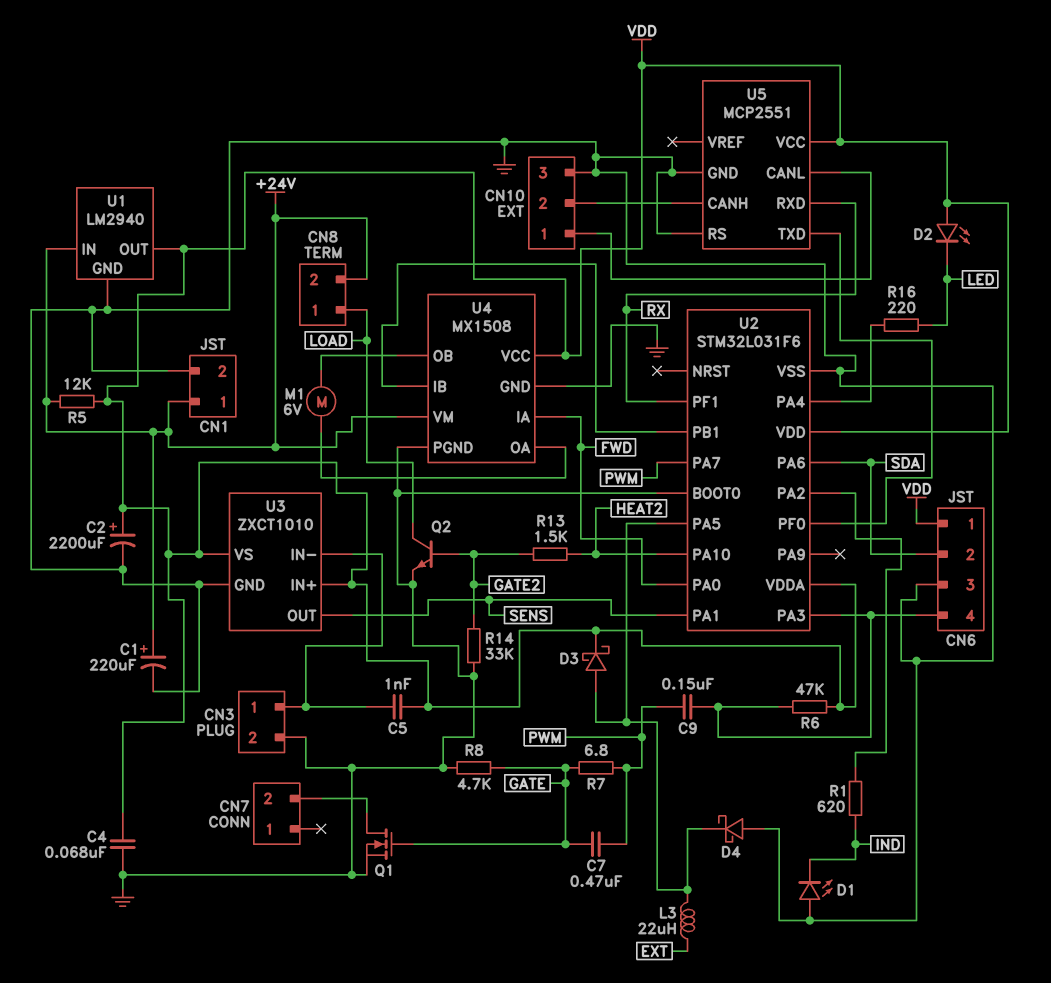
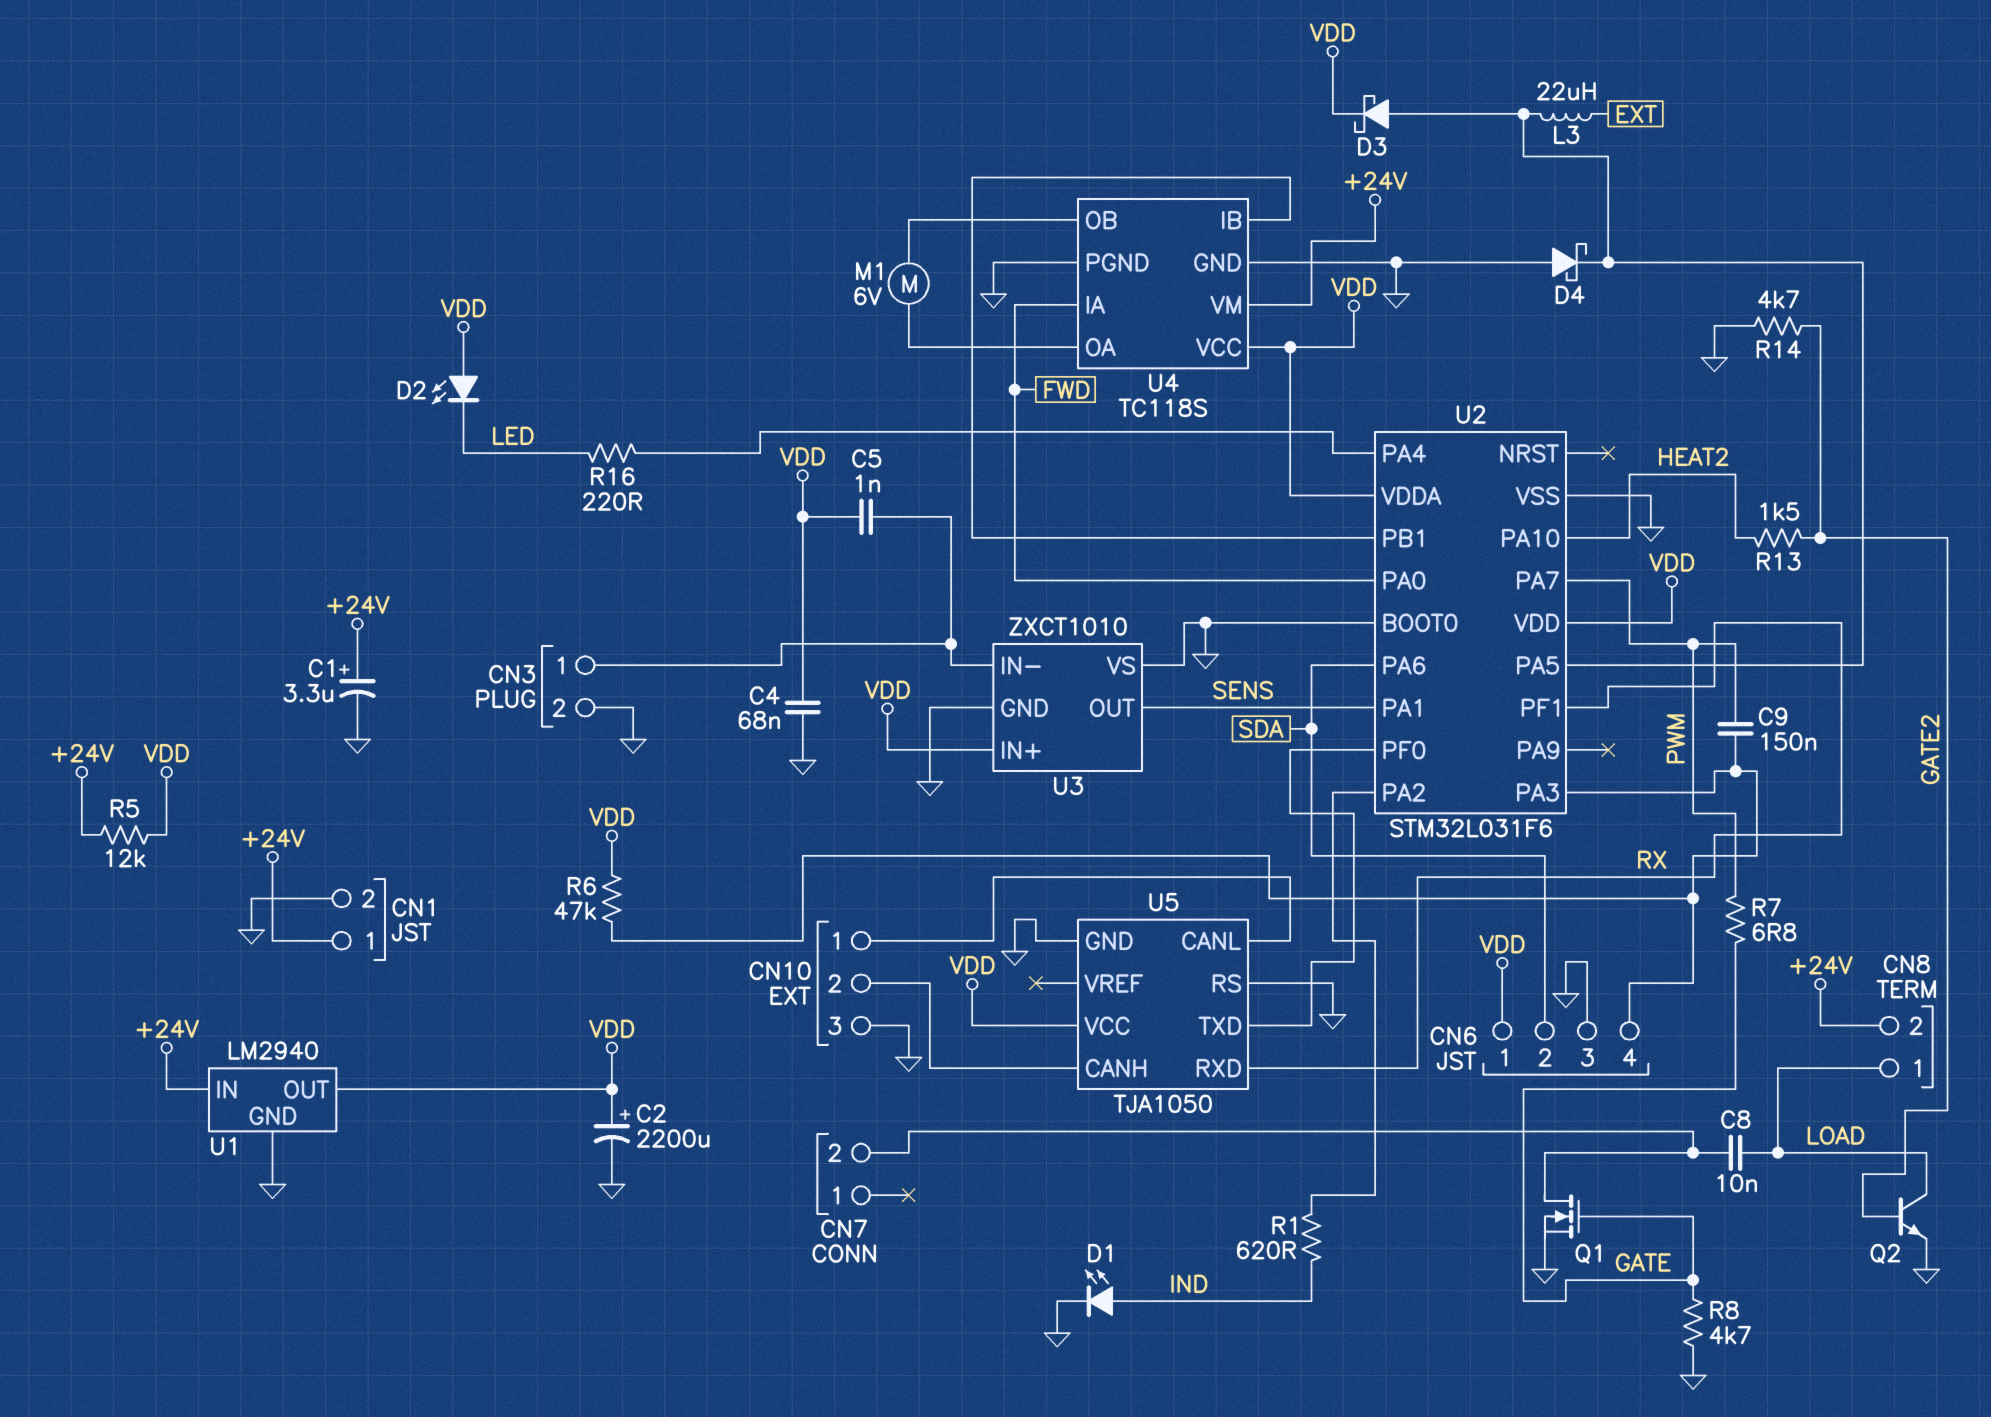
C1: 220uF (plus +24V, minus GND) -> 3.3uF (plus +24V, minus GND)
C7: 470nF (GATE, PWM) -> none
C8: none -> 10nF (CN7/2, LOAD)
D1: LED (A GND, K IND) -> LED (A IND, K GND)
R14: 33k (GATE2, GND) -> 4.7k (GATE2, GND)
U3 pin VS: VDD -> GND
U4: MX1508 -> TC118S
U5: MCP2551 -> TJA1050

